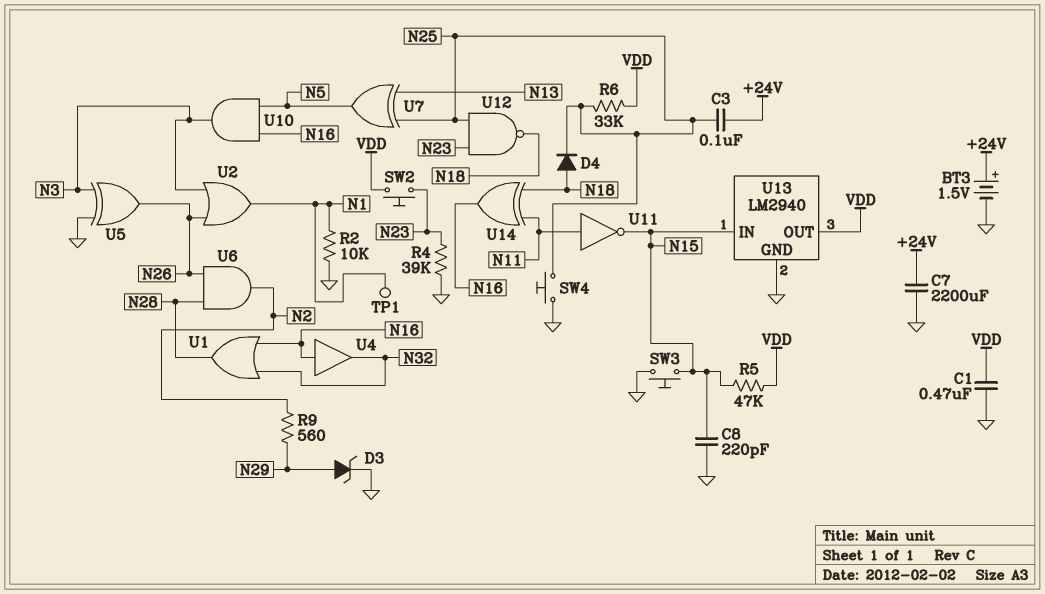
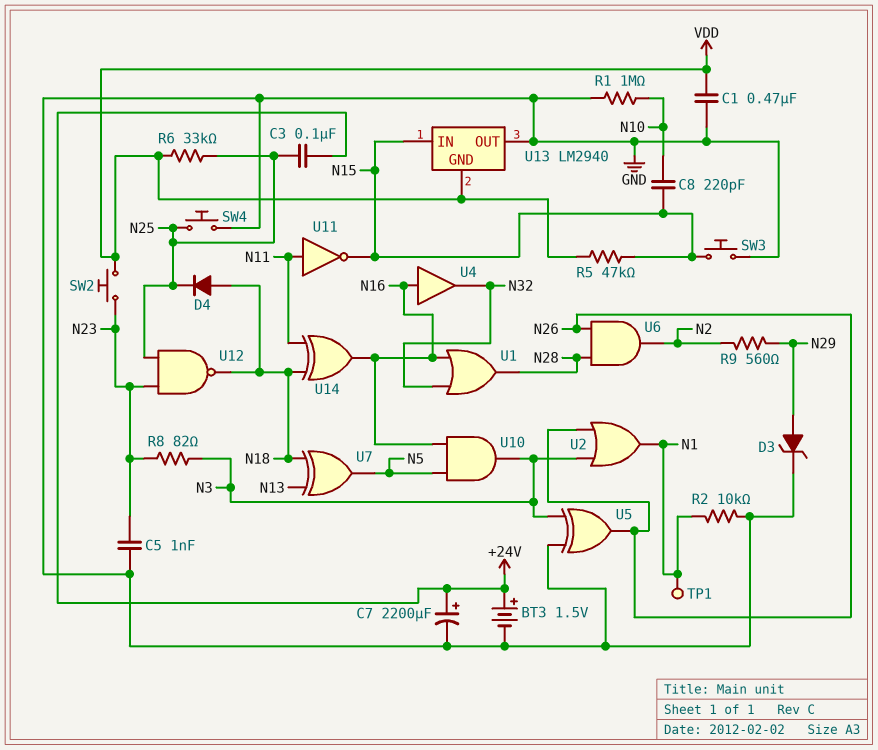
C5: none -> 1nF (GND, N23)
C7: 2200uF (+24V, GND) -> 2200uF (plus +24V, minus GND)
C8: 220pF (GND, N15) -> 220pF (N10, N15)
R1: none -> 1M (GND, N10)
R4: 39k (GND, N23) -> none
R8: none -> 82 (N3, N23)
U7: XOR (in N13, in N25, out N5) -> XOR (in N13, in N18, out N5)
U13 pin GND: GND -> VDD
U13 pin OUT: VDD -> GND

